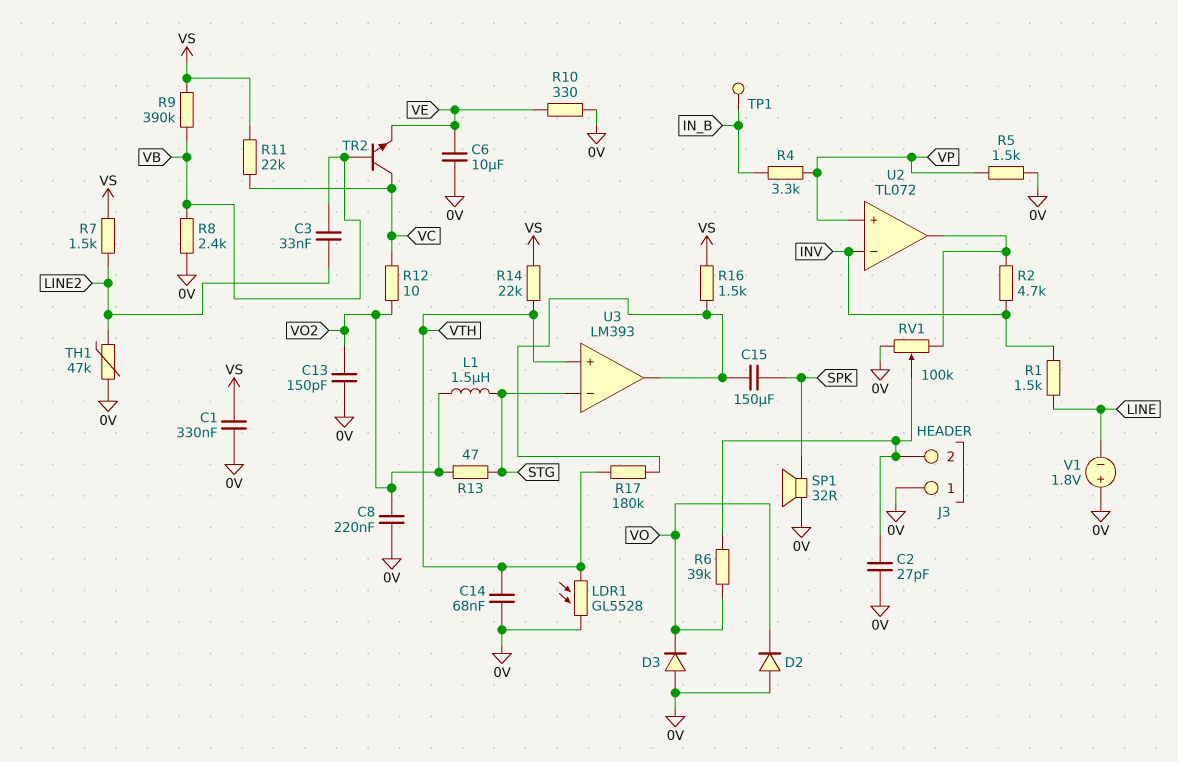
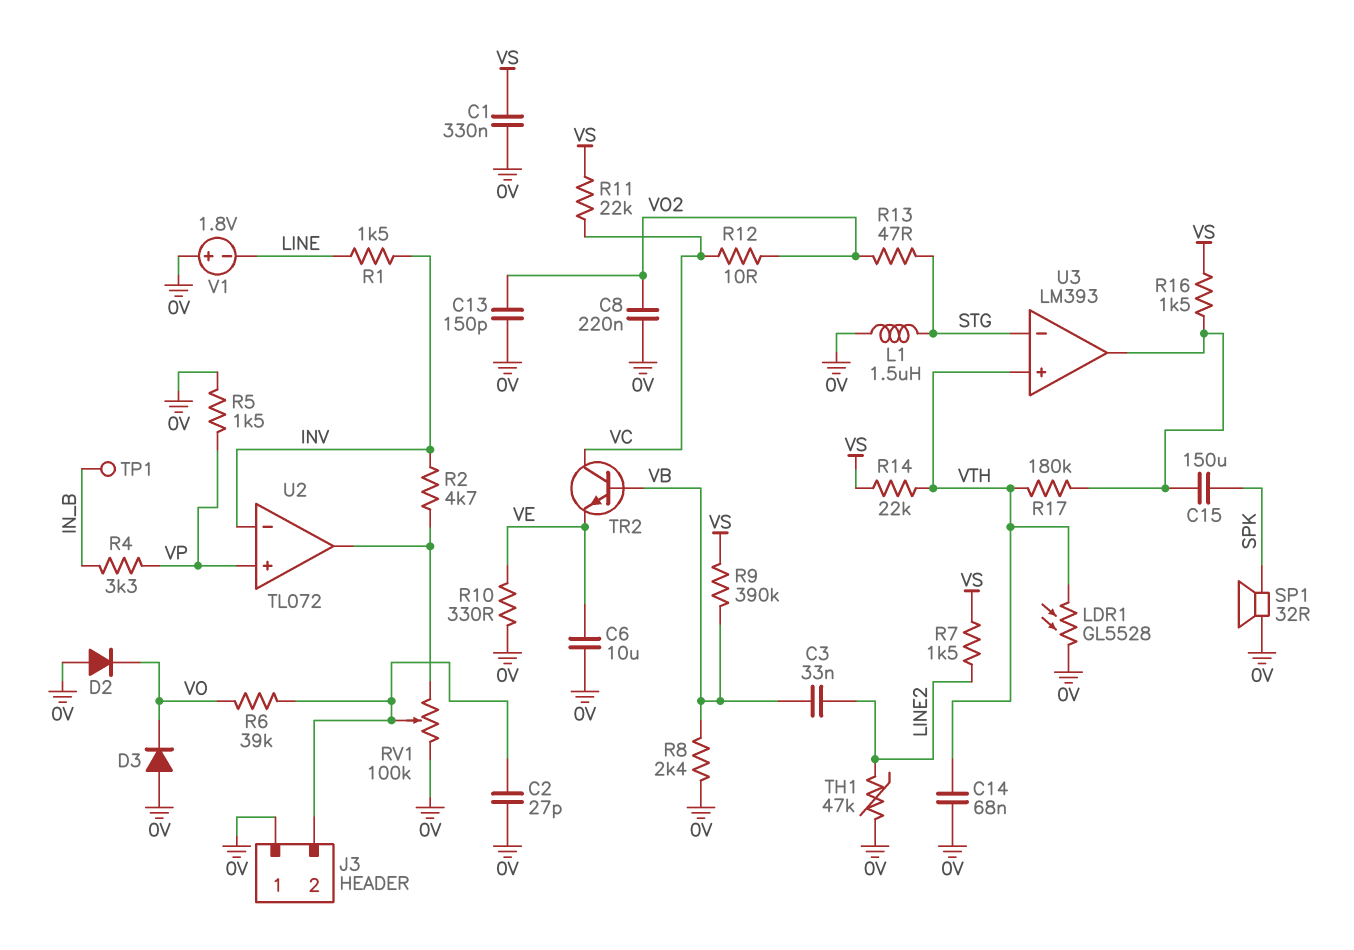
L1: 1.5uH (STG, VO2) -> 1.5uH (0V, STG)

